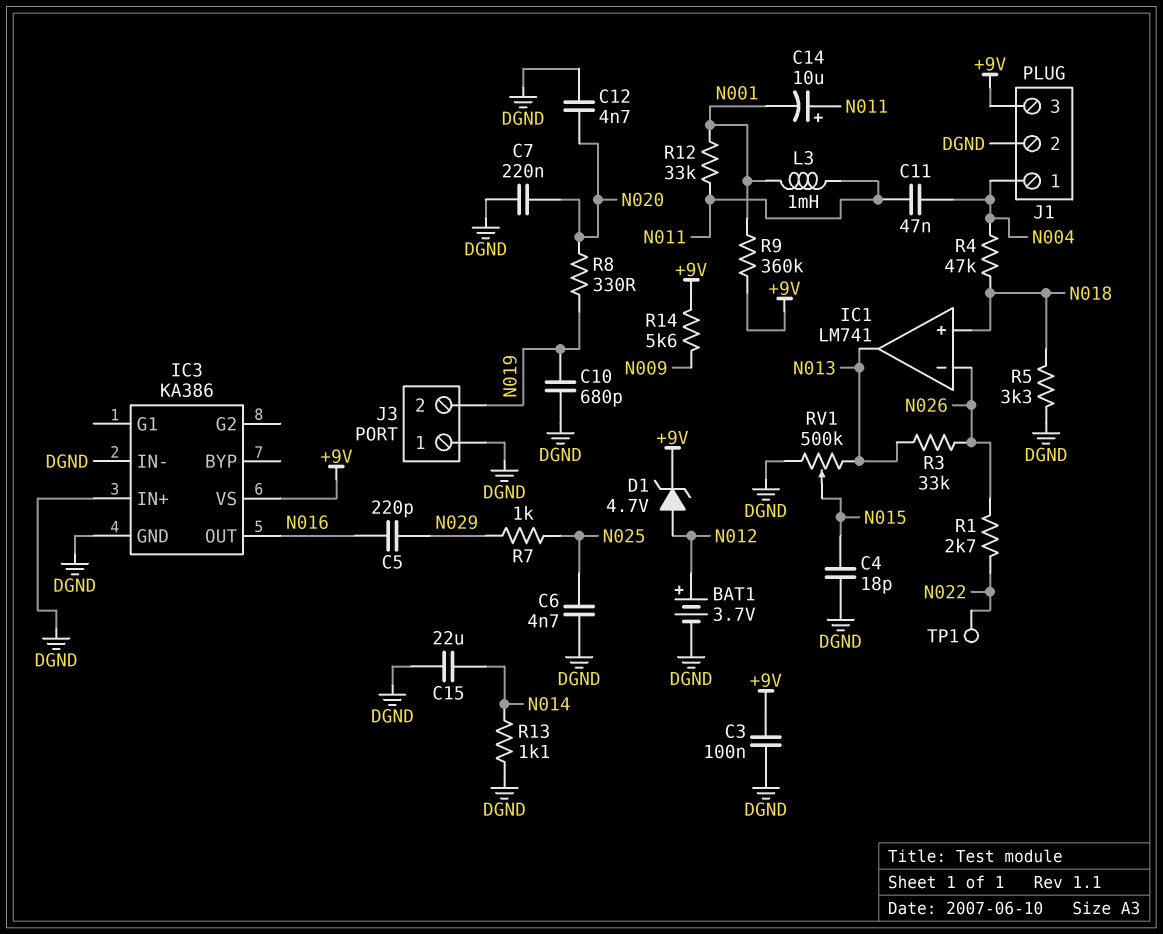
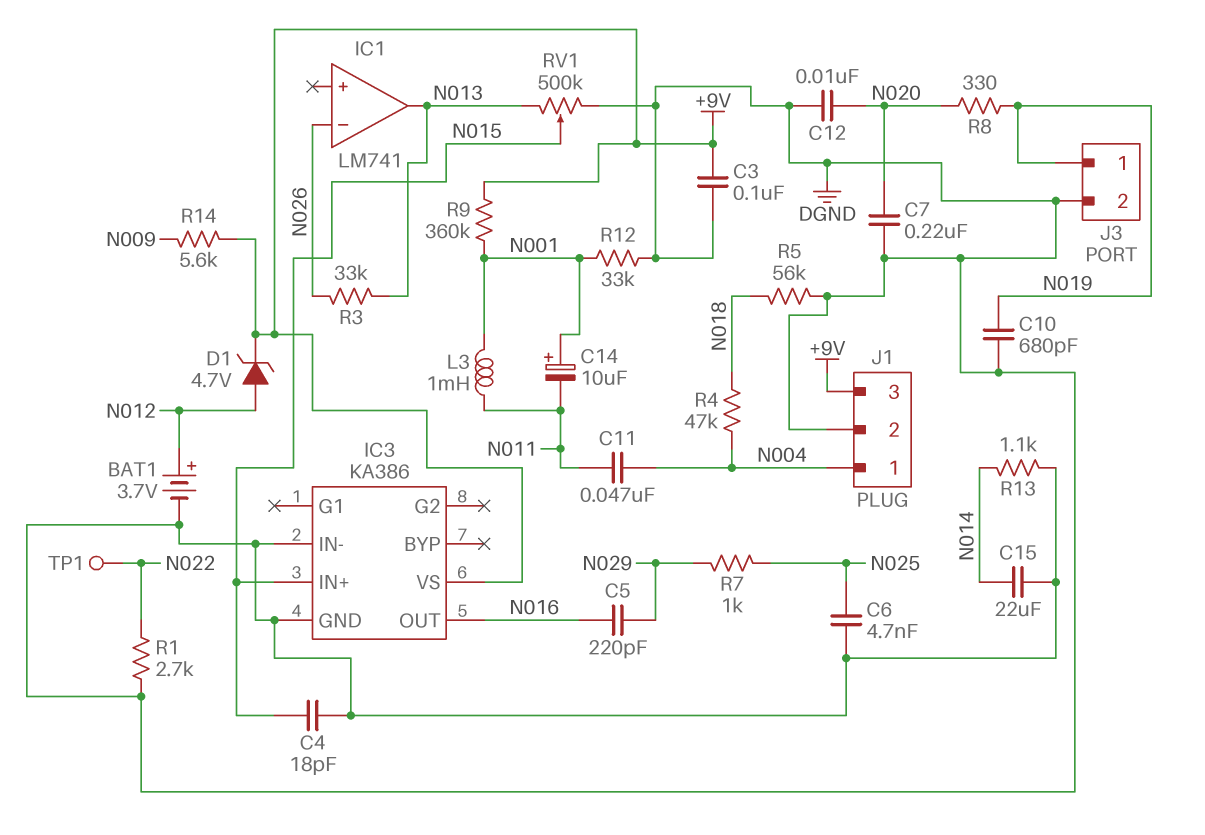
C12: 4.7nF (DGND, N020) -> 10nF (DGND, N020)
C14: 10uF (plus N011, minus N001) -> 10uF (plus N001, minus N011)
IC1 pin in+: N018 -> none
IC3 pin IN+: DGND -> N015
J3 pin 1: DGND -> N019
J3 pin 2: N019 -> DGND
R1: 2.7k (N022, N026) -> 2.7k (DGND, N022)
R5: 3.3k (DGND, N018) -> 56k (DGND, N018)
R12: 33k (N001, N011) -> 33k (DGND, N001)

